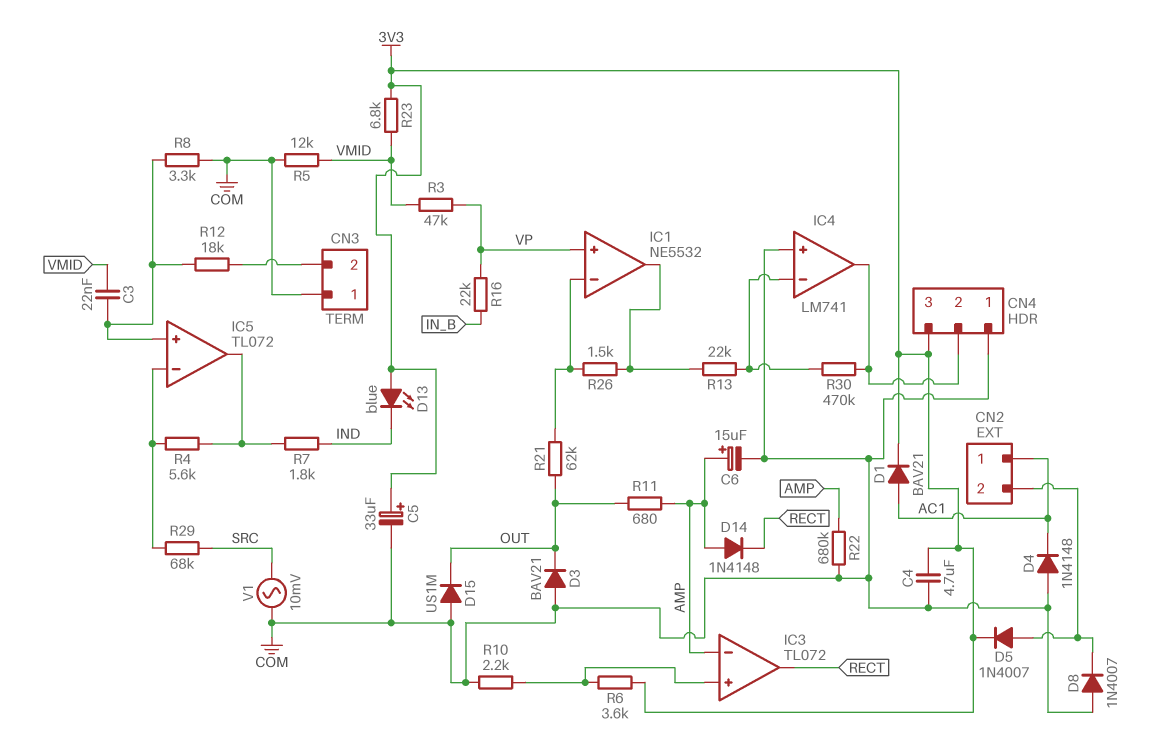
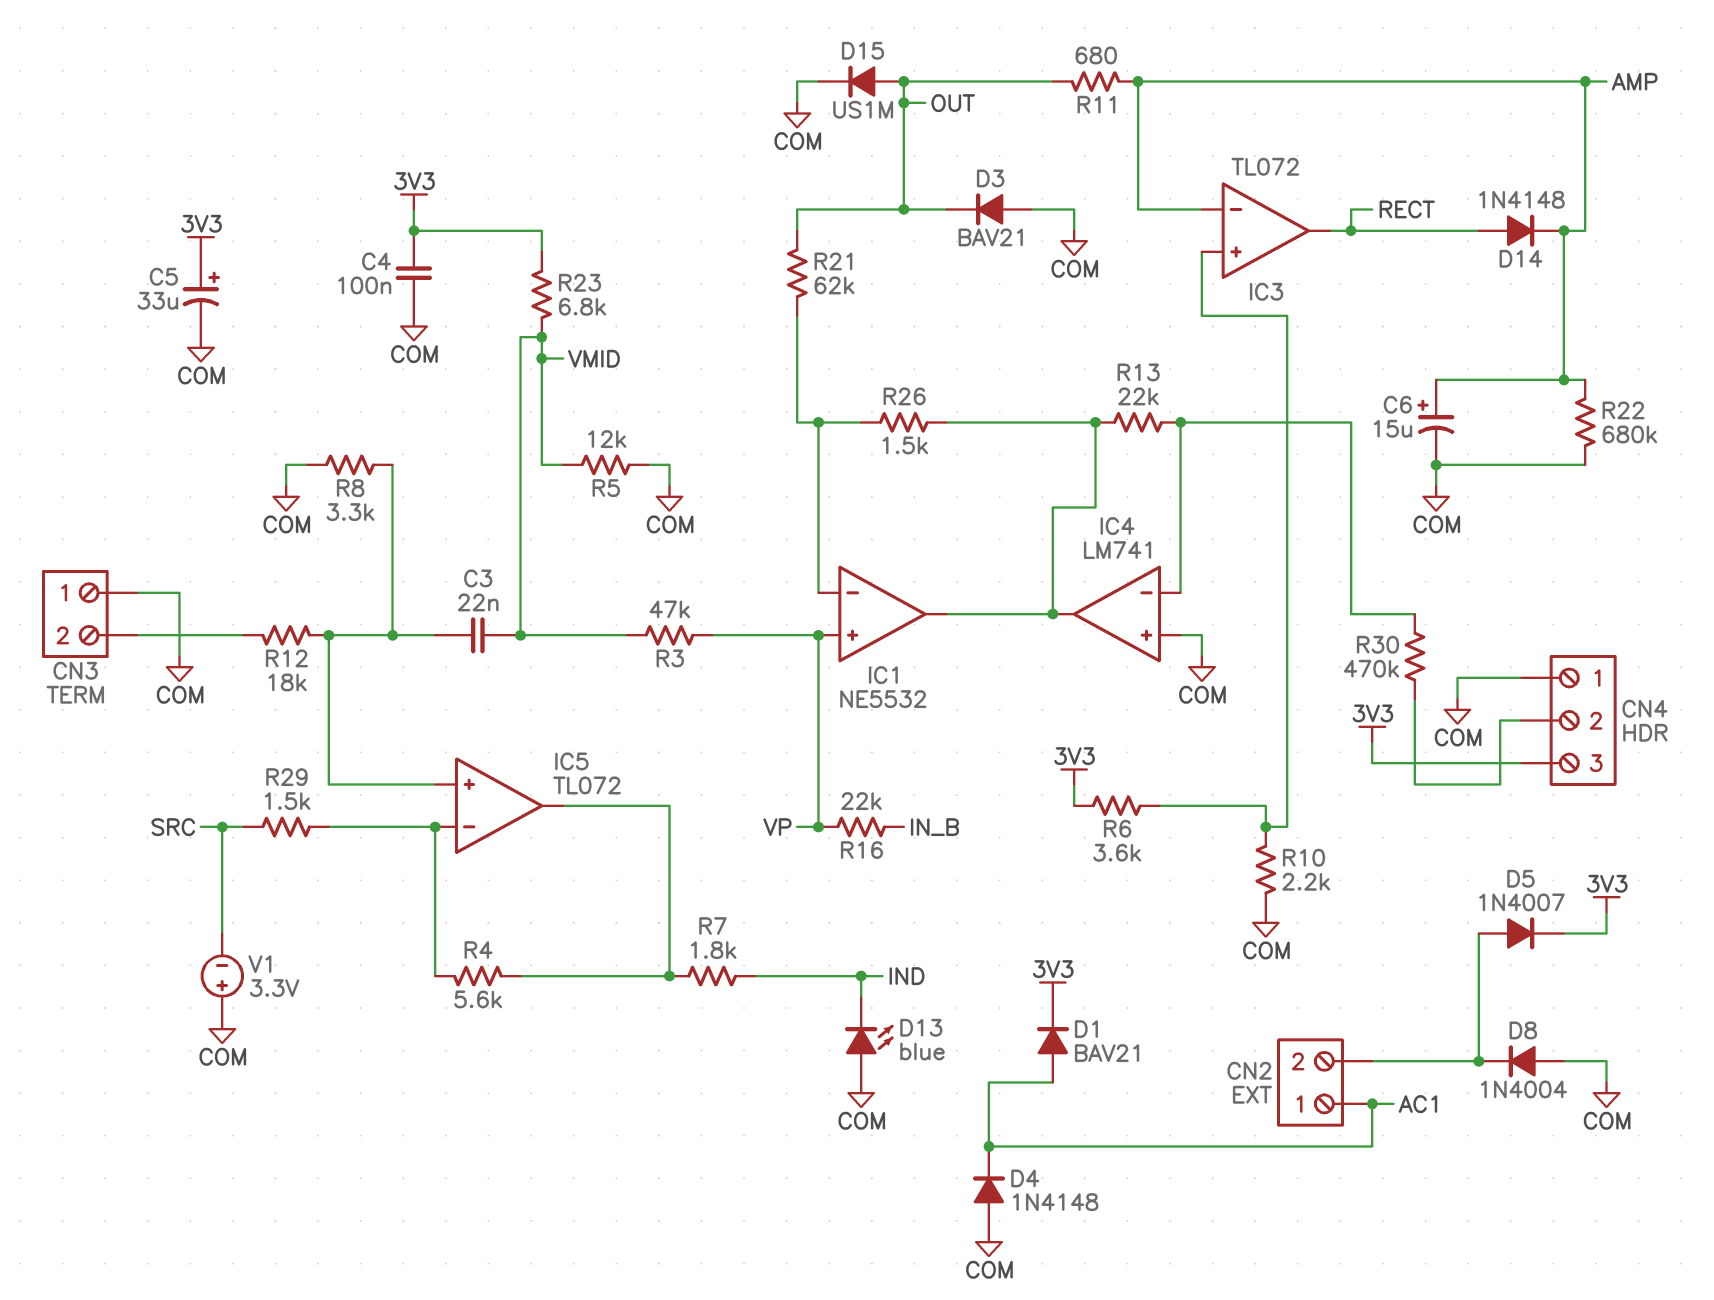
C4: 4.7uF (3V3, COM) -> 100nF (3V3, COM)
D8: diode 1N4007 (A COM, K CN2/2) -> diode 1N4004 (A COM, K CN2/2)
D13: LED blue (A 3V3, K IND) -> LED blue (A COM, K IND)
D14: diode 1N4148 (A AMP, K RECT) -> diode 1N4148 (A RECT, K AMP)
D15: diode US1M (A COM, K OUT) -> diode US1M (A OUT, K COM)
IC4 pin out: CN4/2 -> IC1/out
R29: 68k (IC5/in-, SRC) -> 1.5k (IC5/in-, SRC)
V1: AC 10mV (COM, SRC) -> 3.3V (plus COM, minus SRC)

